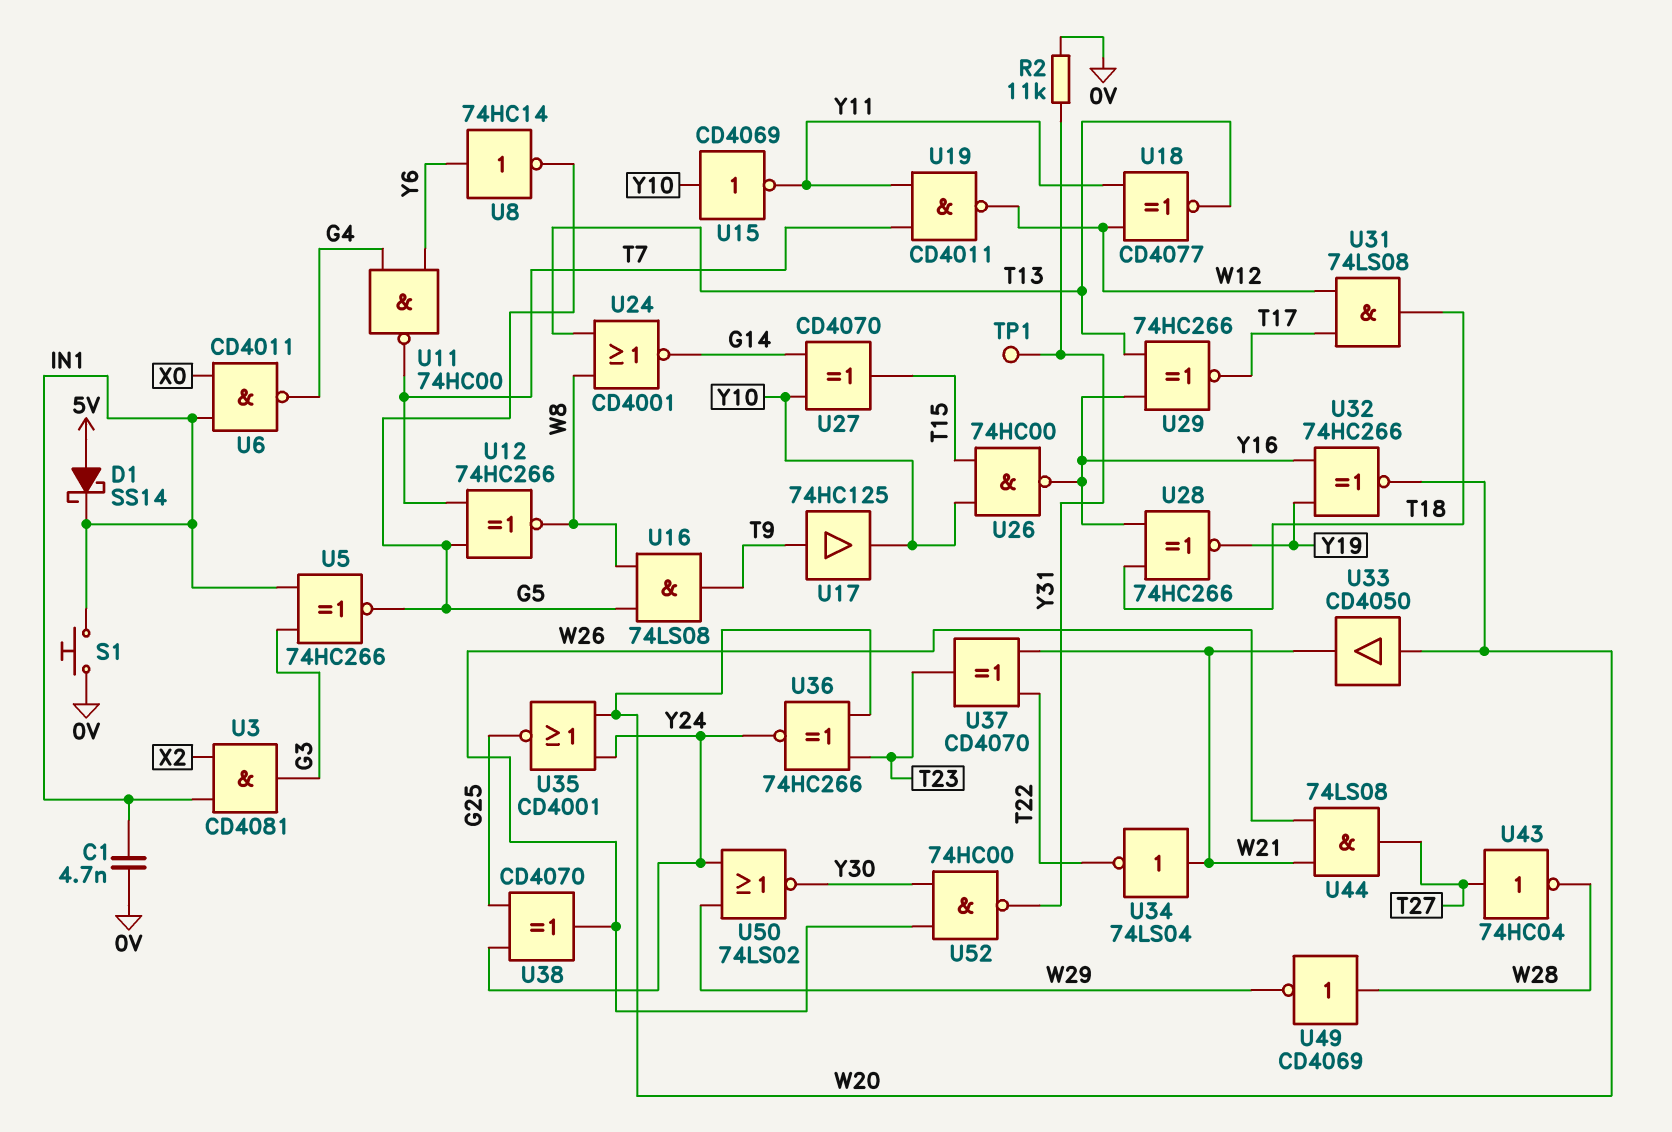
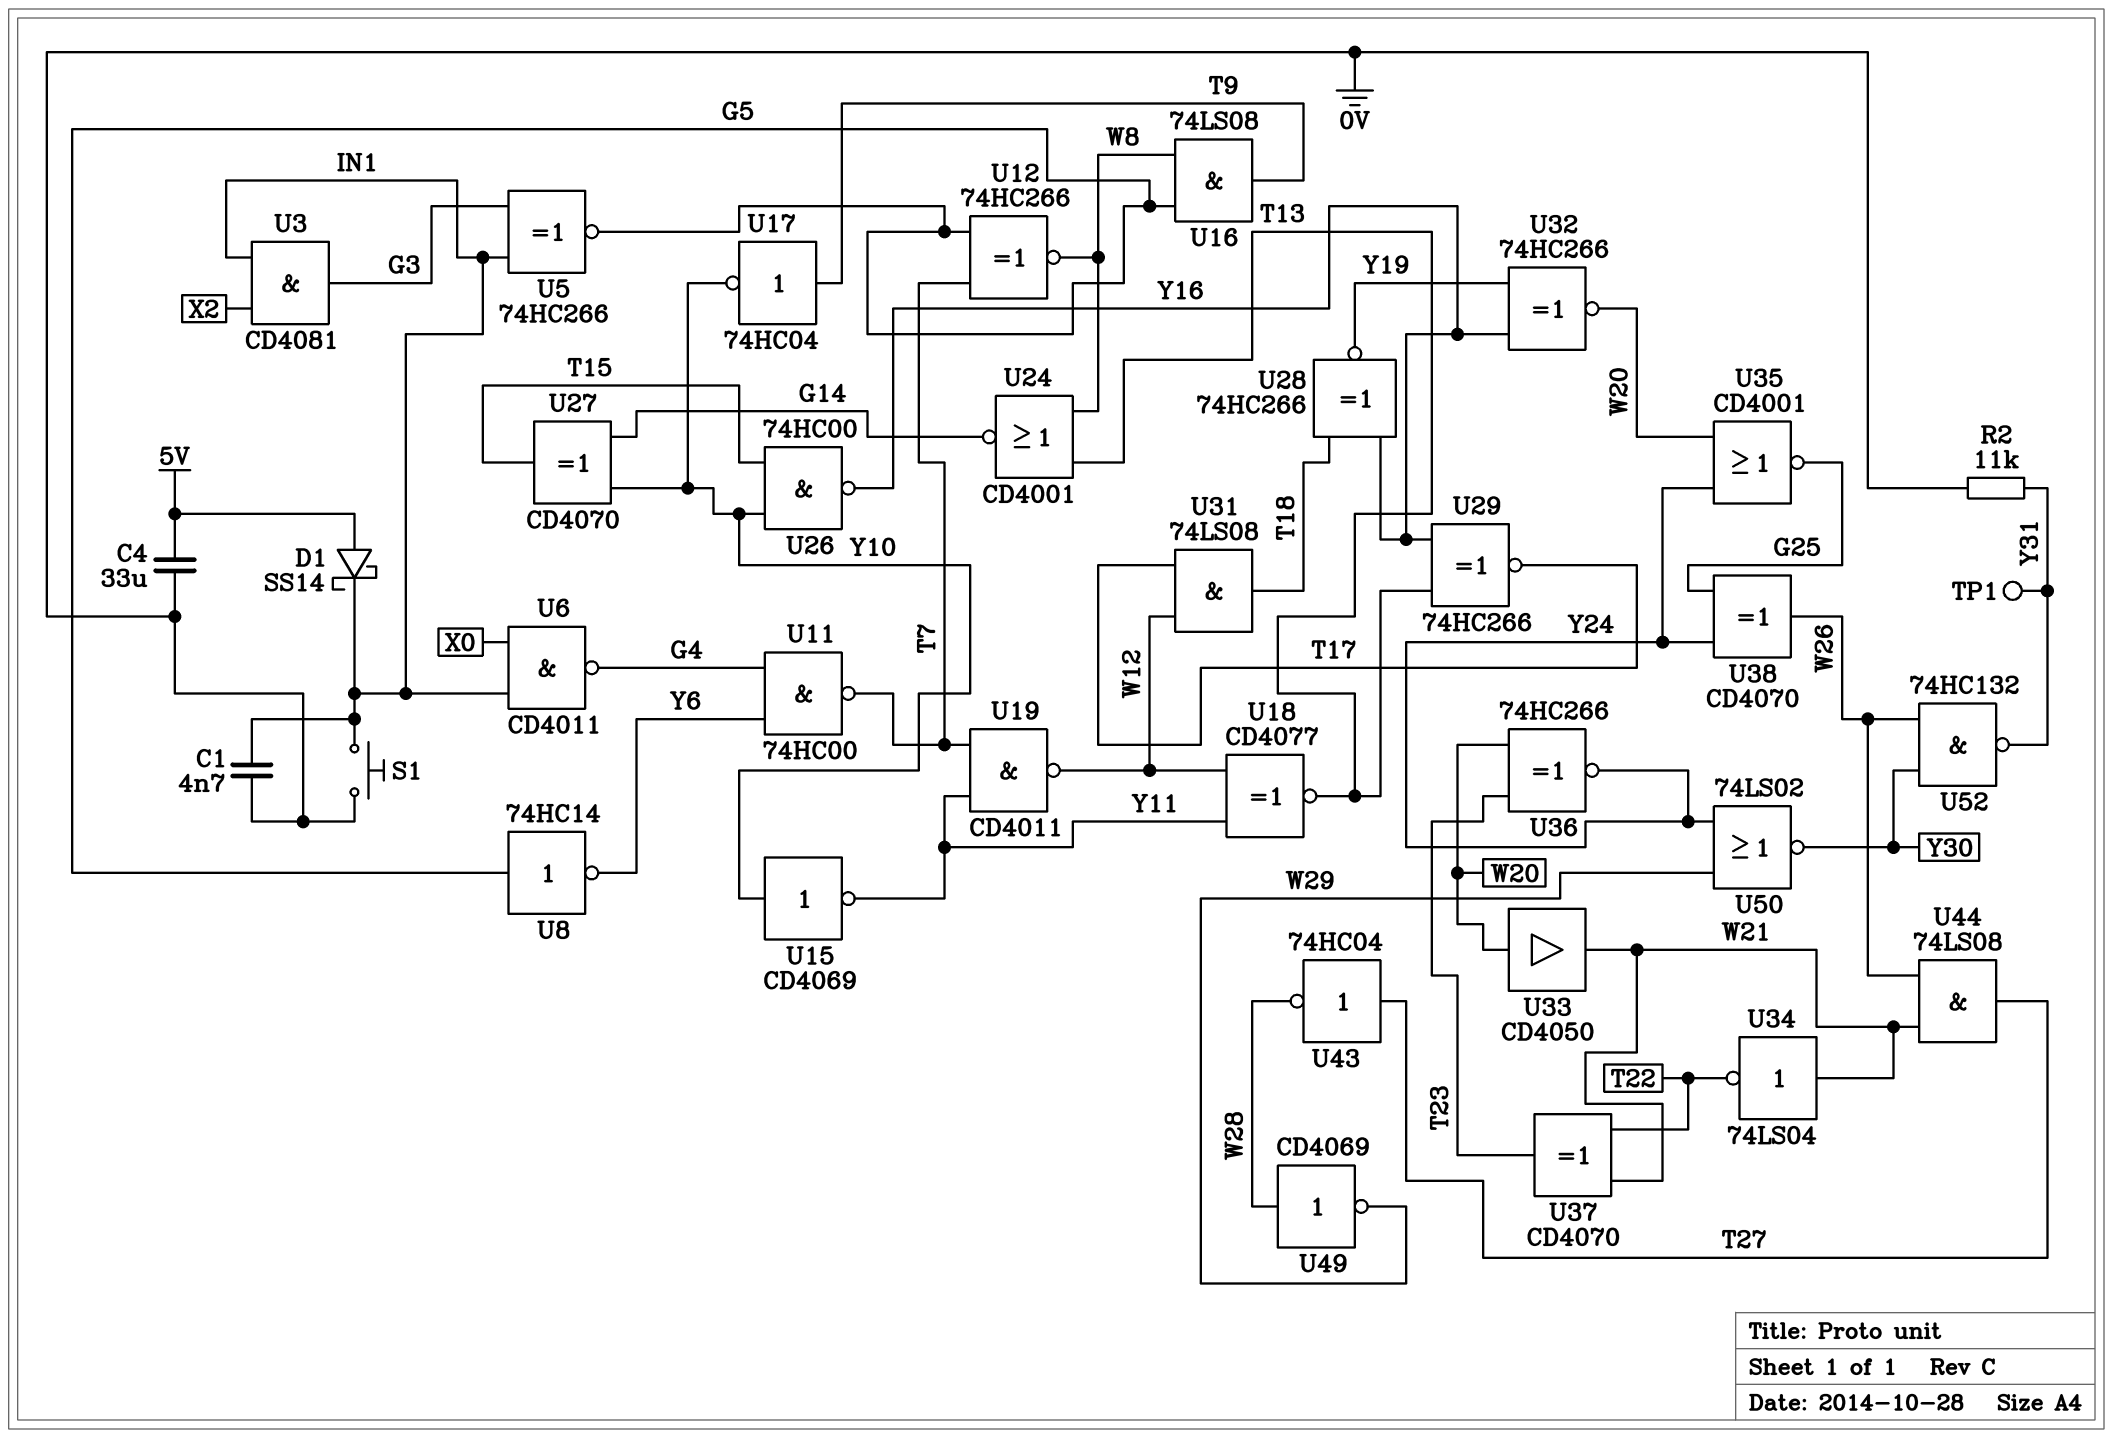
C4: none -> 33uF (0V, 5V)
U8: NOT 74HC14 (in Y6, out G5) -> NOT 74HC14 (in G5, out Y6)
U17: buffer 74HC125 (in T9, out Y10) -> NOT 74HC04 (in T9, out Y10)
U52: NAND 74HC00 (in W26, in Y30, out Y31) -> NAND 74HC132 (in W26, in Y30, out Y31)

